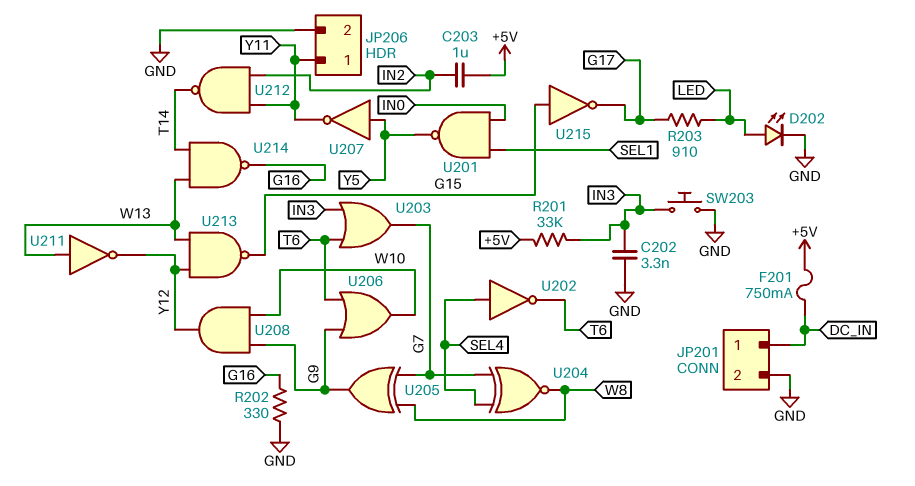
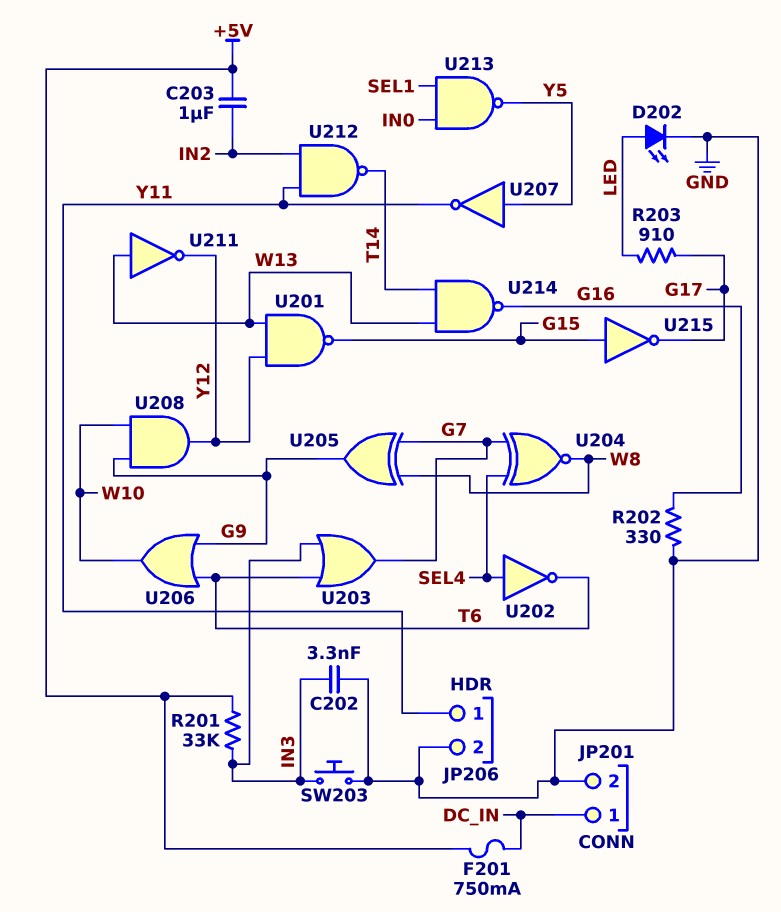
U201: NAND (in IN0, in SEL1, out Y5) -> NAND (in W13, in Y12, out G15)
U213: NAND (in W13, in Y12, out G15) -> NAND (in IN0, in SEL1, out Y5)

